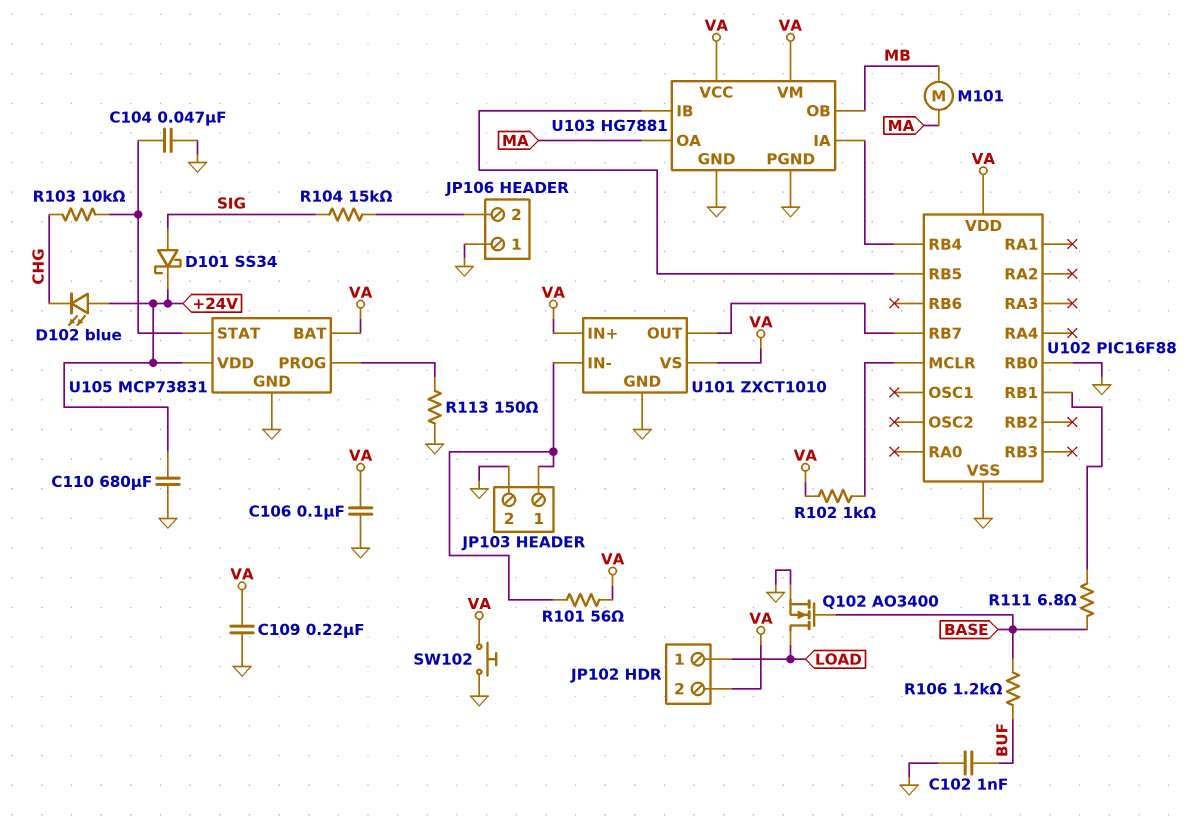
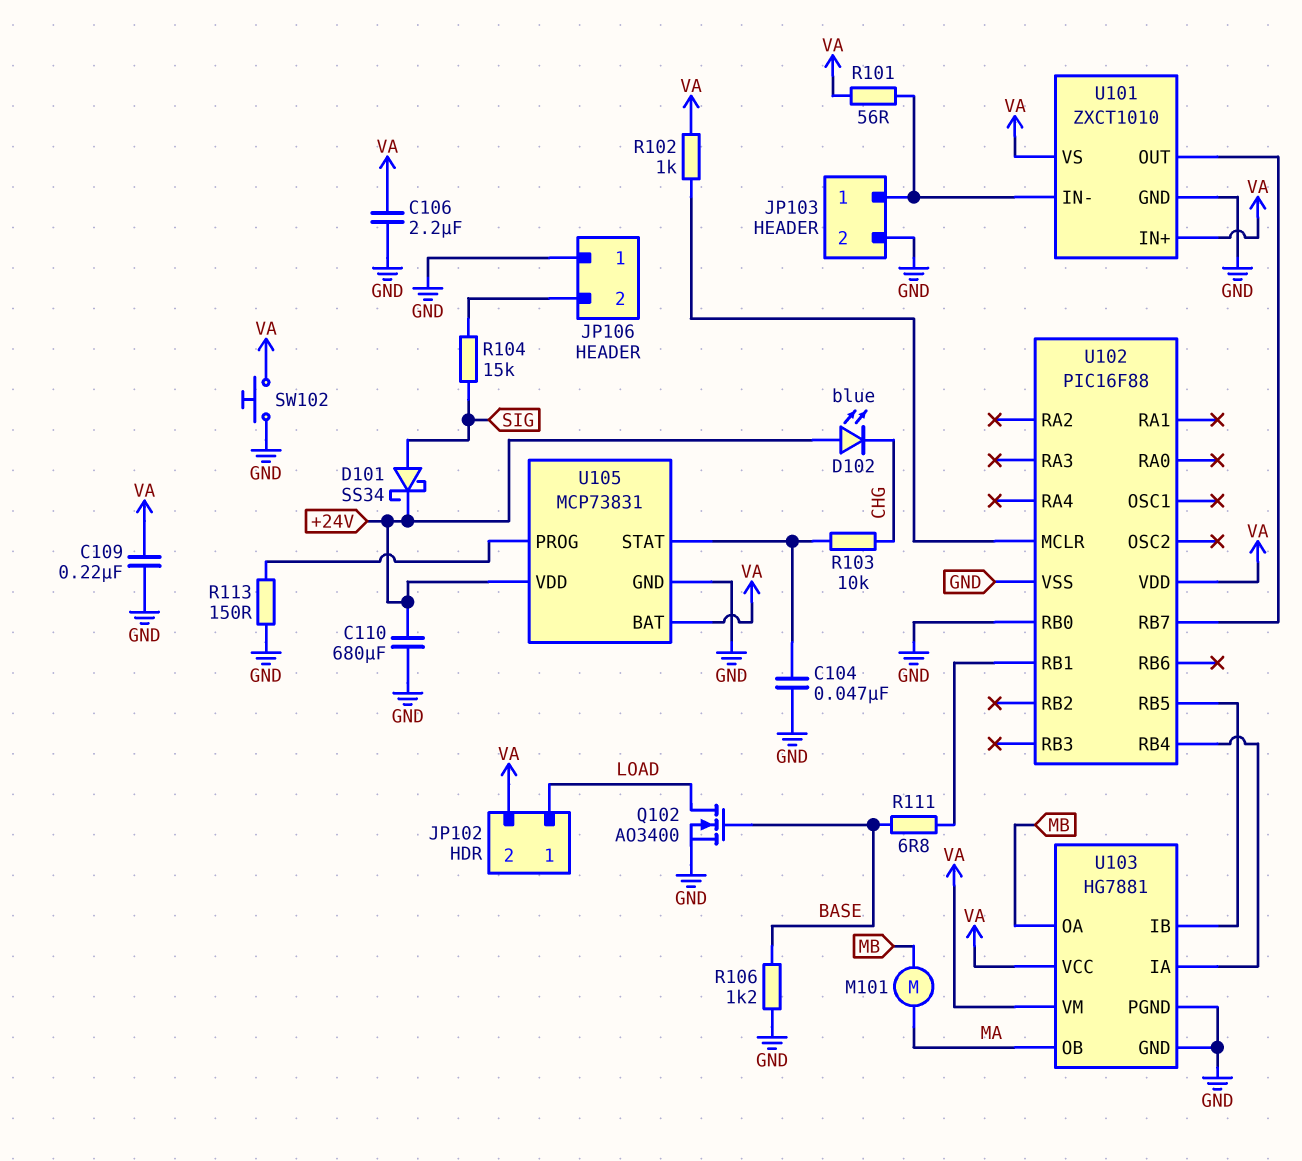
C102: 1nF (BUF, GND) -> none
C106: 100nF (GND, VA) -> 2.2uF (GND, VA)
R106: 1.2k (BASE, BUF) -> 1.2k (BASE, GND)
U103 pin OA: MA -> MB
U103 pin OB: MB -> MA

